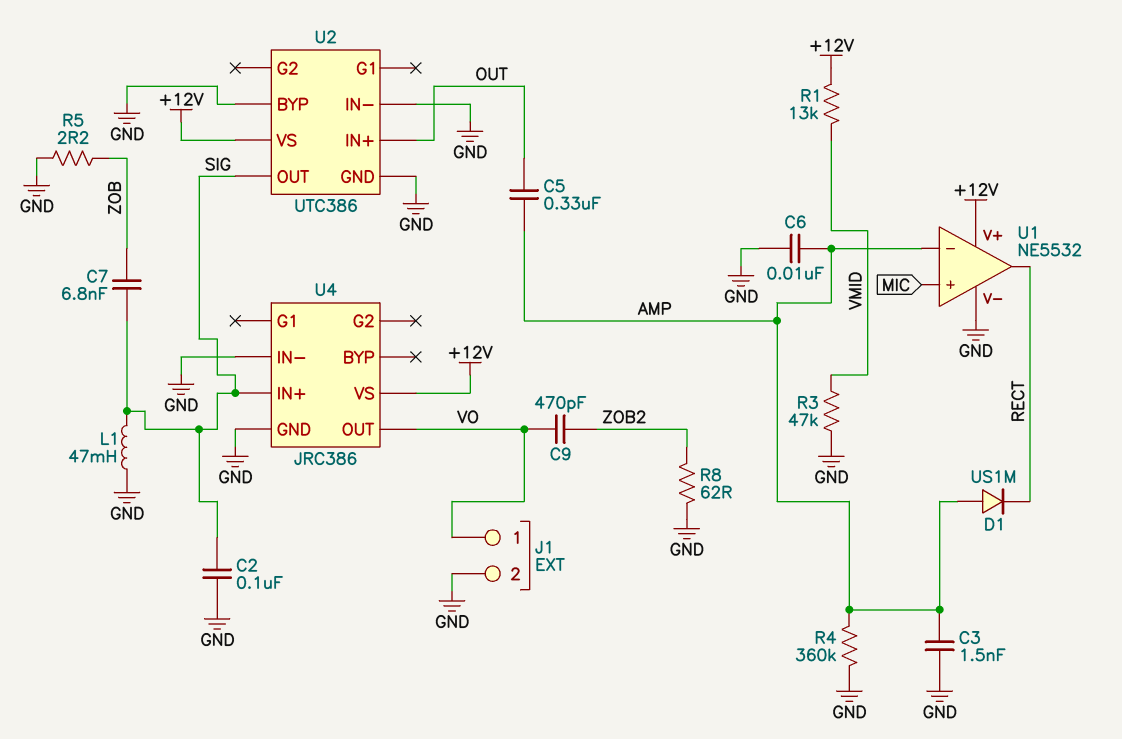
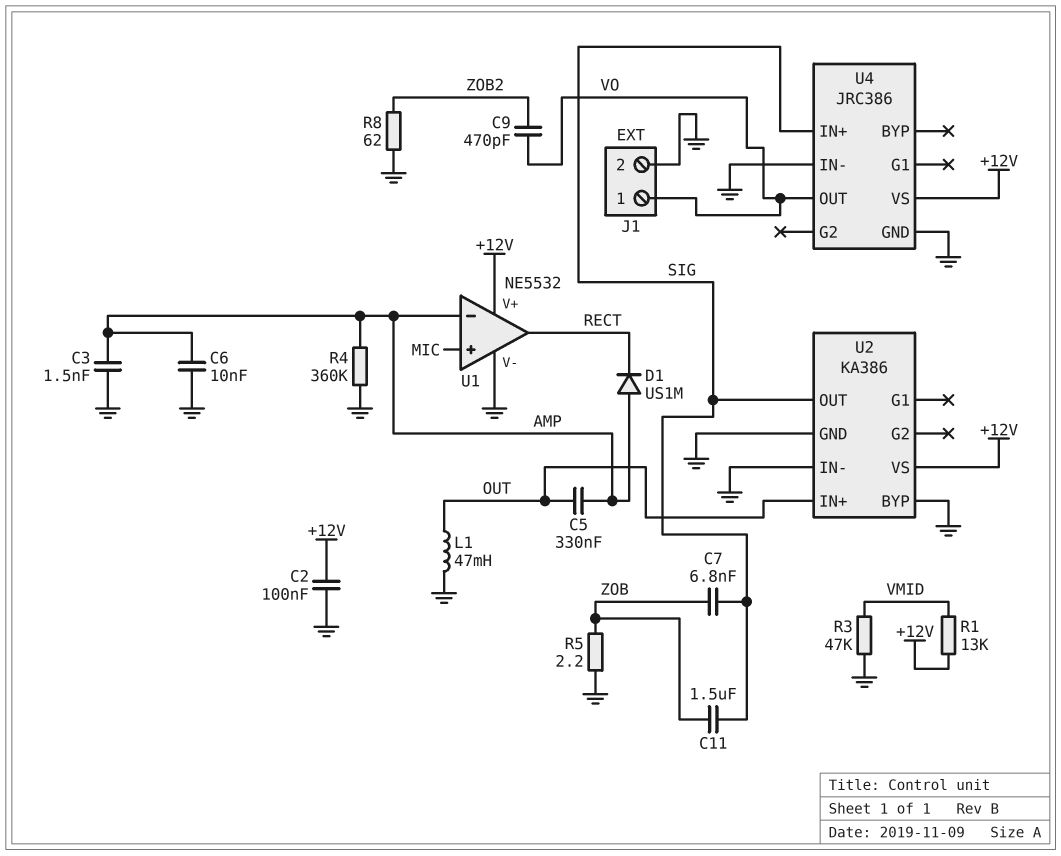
C2: 100nF (GND, SIG) -> 100nF (+12V, GND)
C11: none -> 1.5uF (SIG, ZOB)
L1: 47mH (GND, SIG) -> 47mH (GND, OUT)
U2: UTC386 -> KA386

